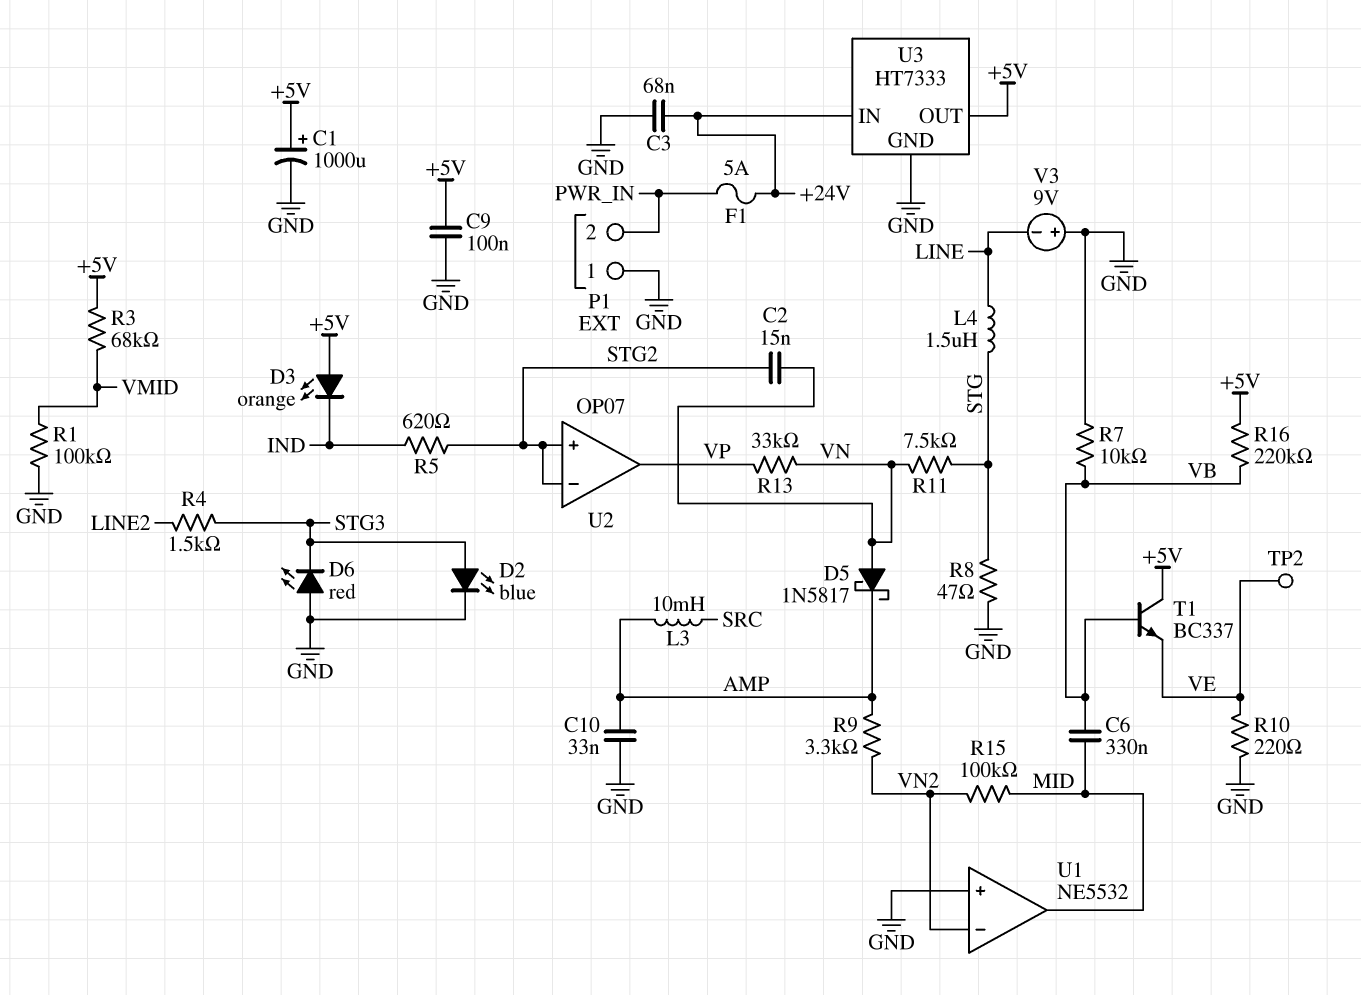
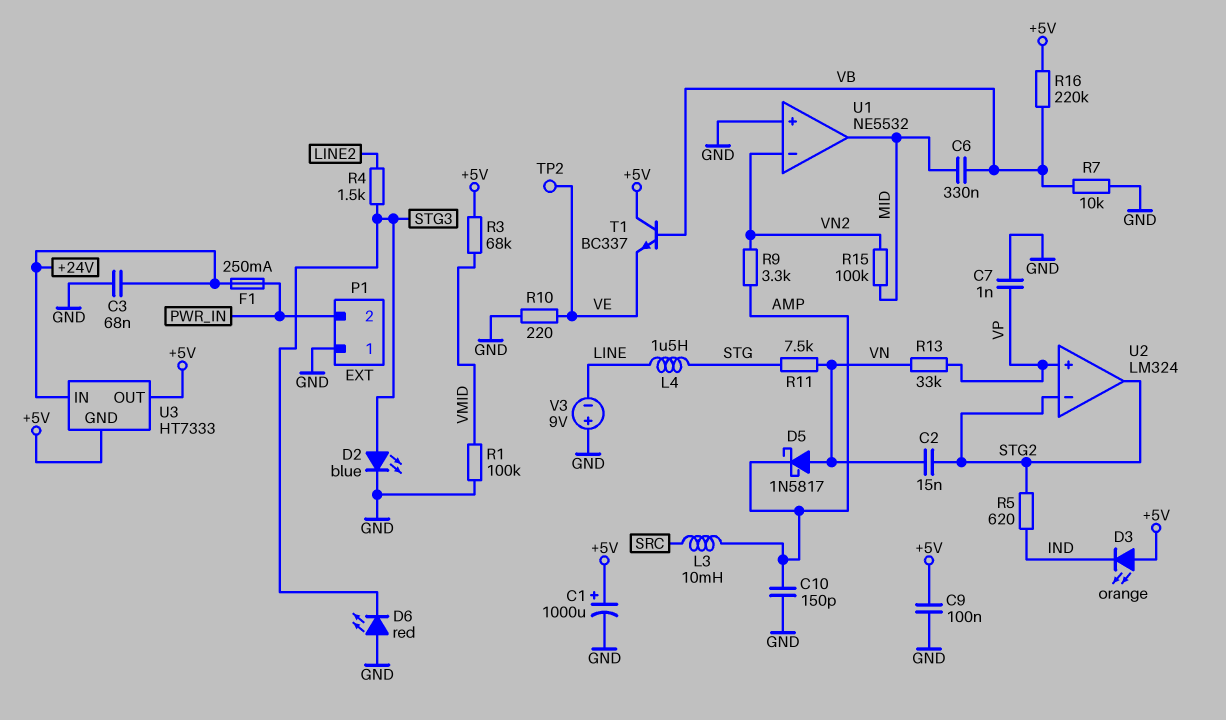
C7: none -> 1nF (GND, VP)
C10: 33nF (AMP, GND) -> 150pF (AMP, GND)
F1: 5A (+24V, PWR_IN) -> 250mA (+24V, PWR_IN)
R8: 47 (GND, STG) -> none
U2: OP07 -> LM324
U2 pin in+: STG2 -> VP
U2 pin out: VP -> STG2
U3 pin GND: GND -> +5V

